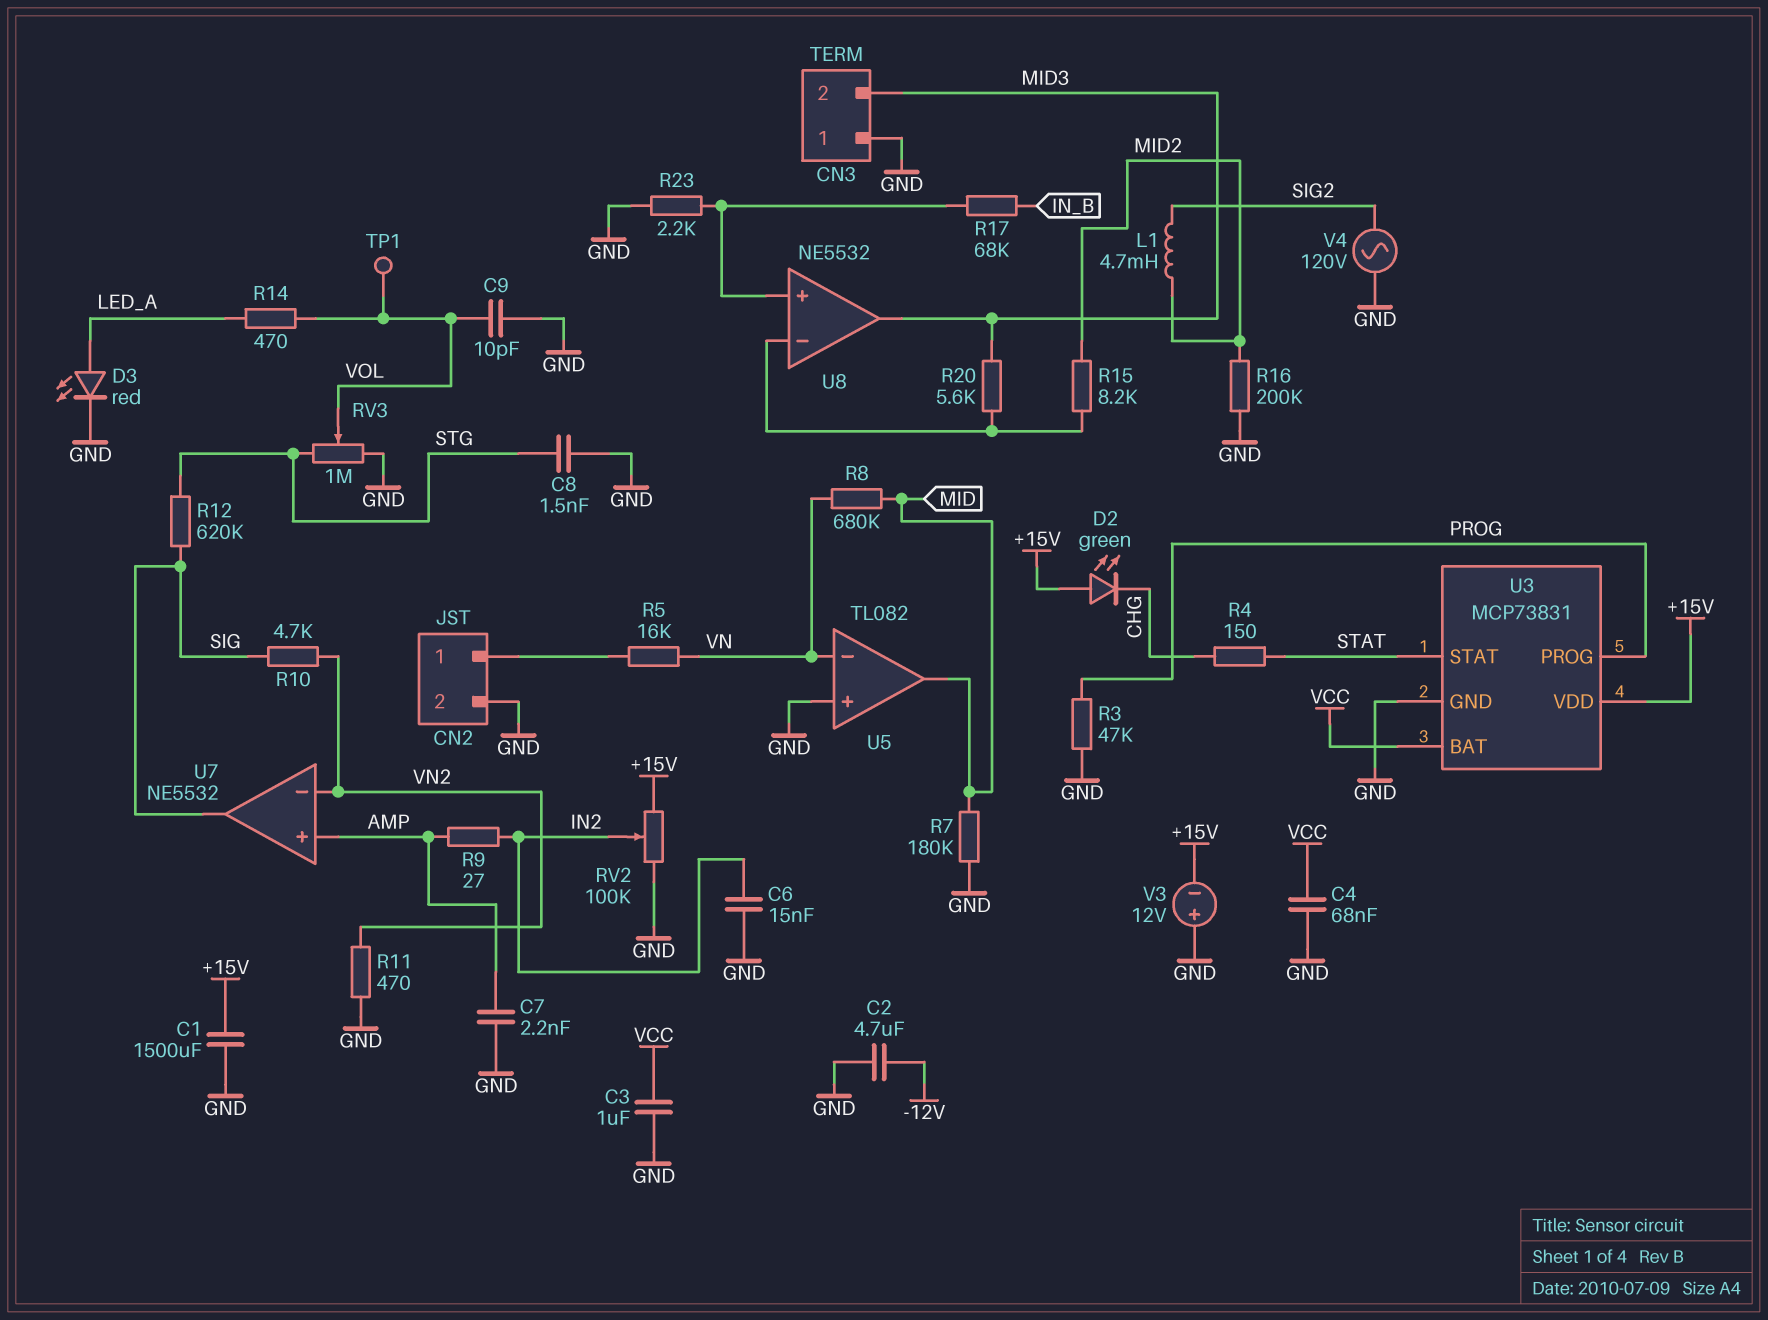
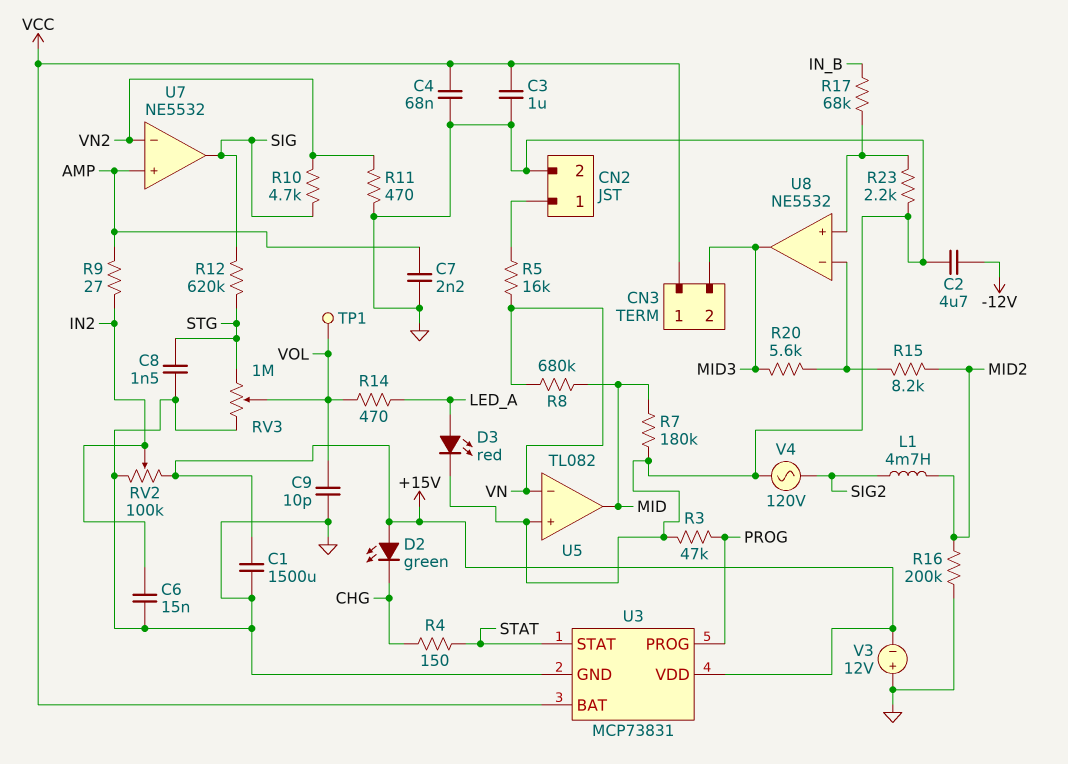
CN3 pin 1: GND -> VCC

